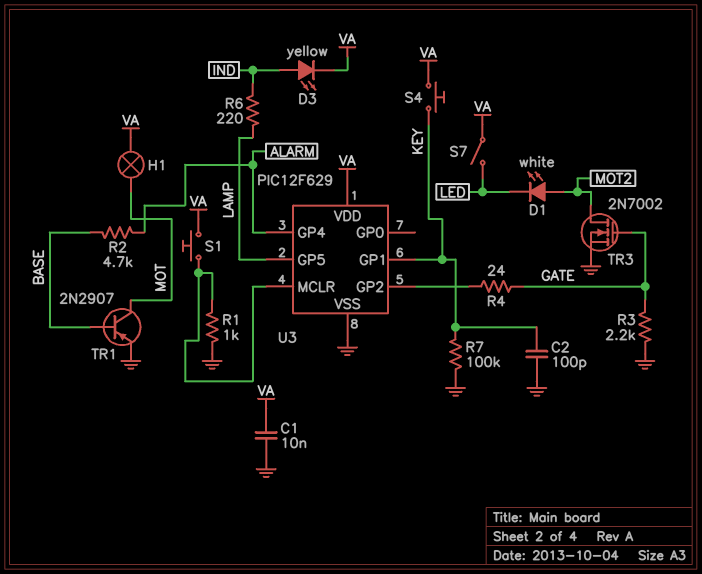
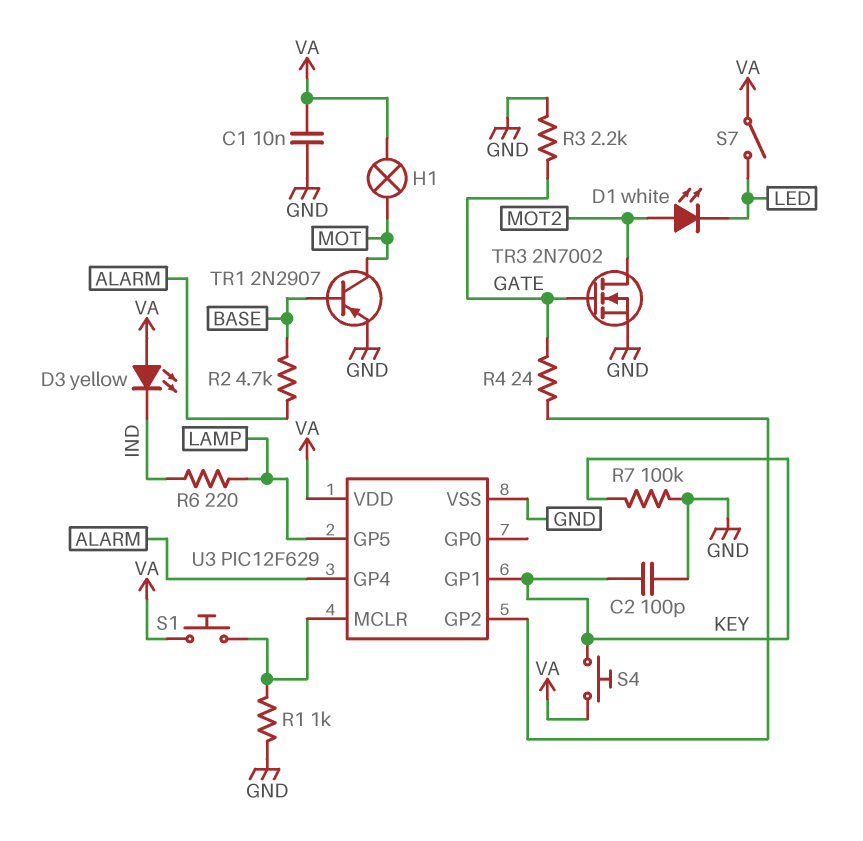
D3: LED yellow (A IND, K VA) -> LED yellow (A VA, K IND)

